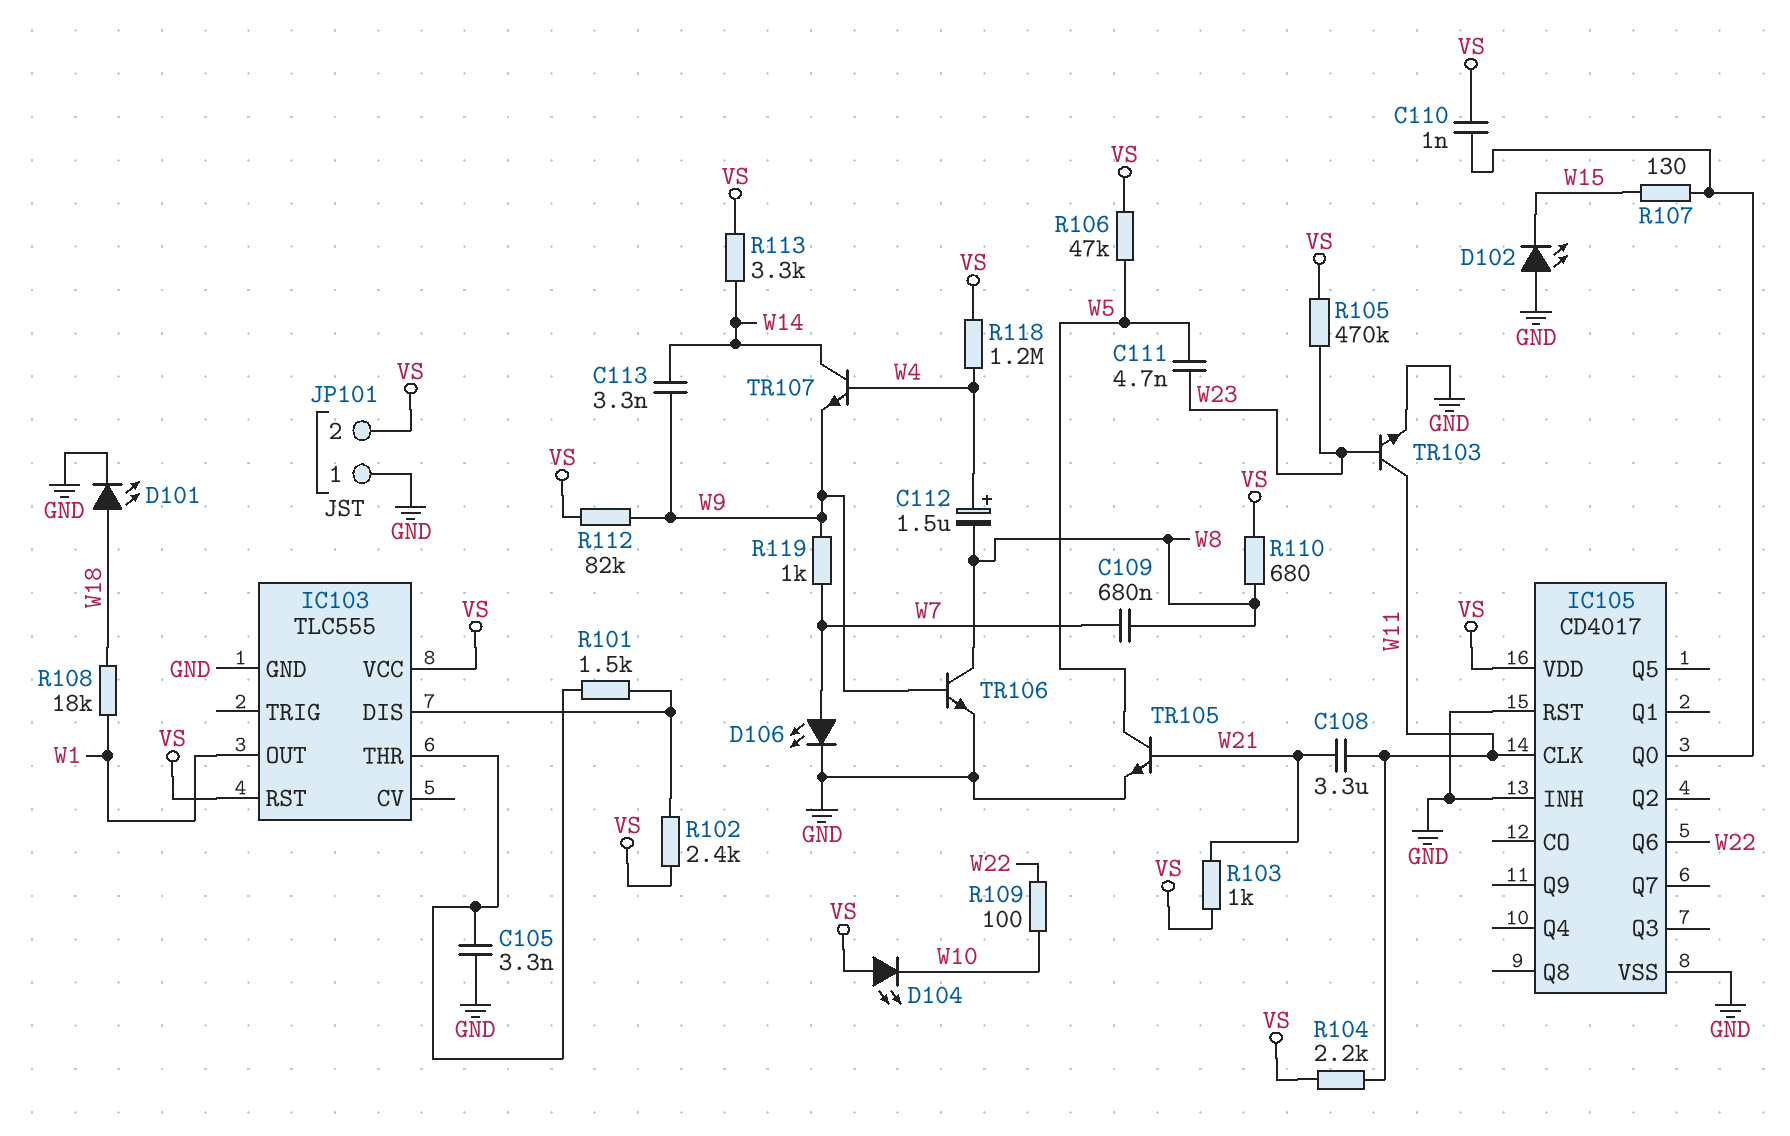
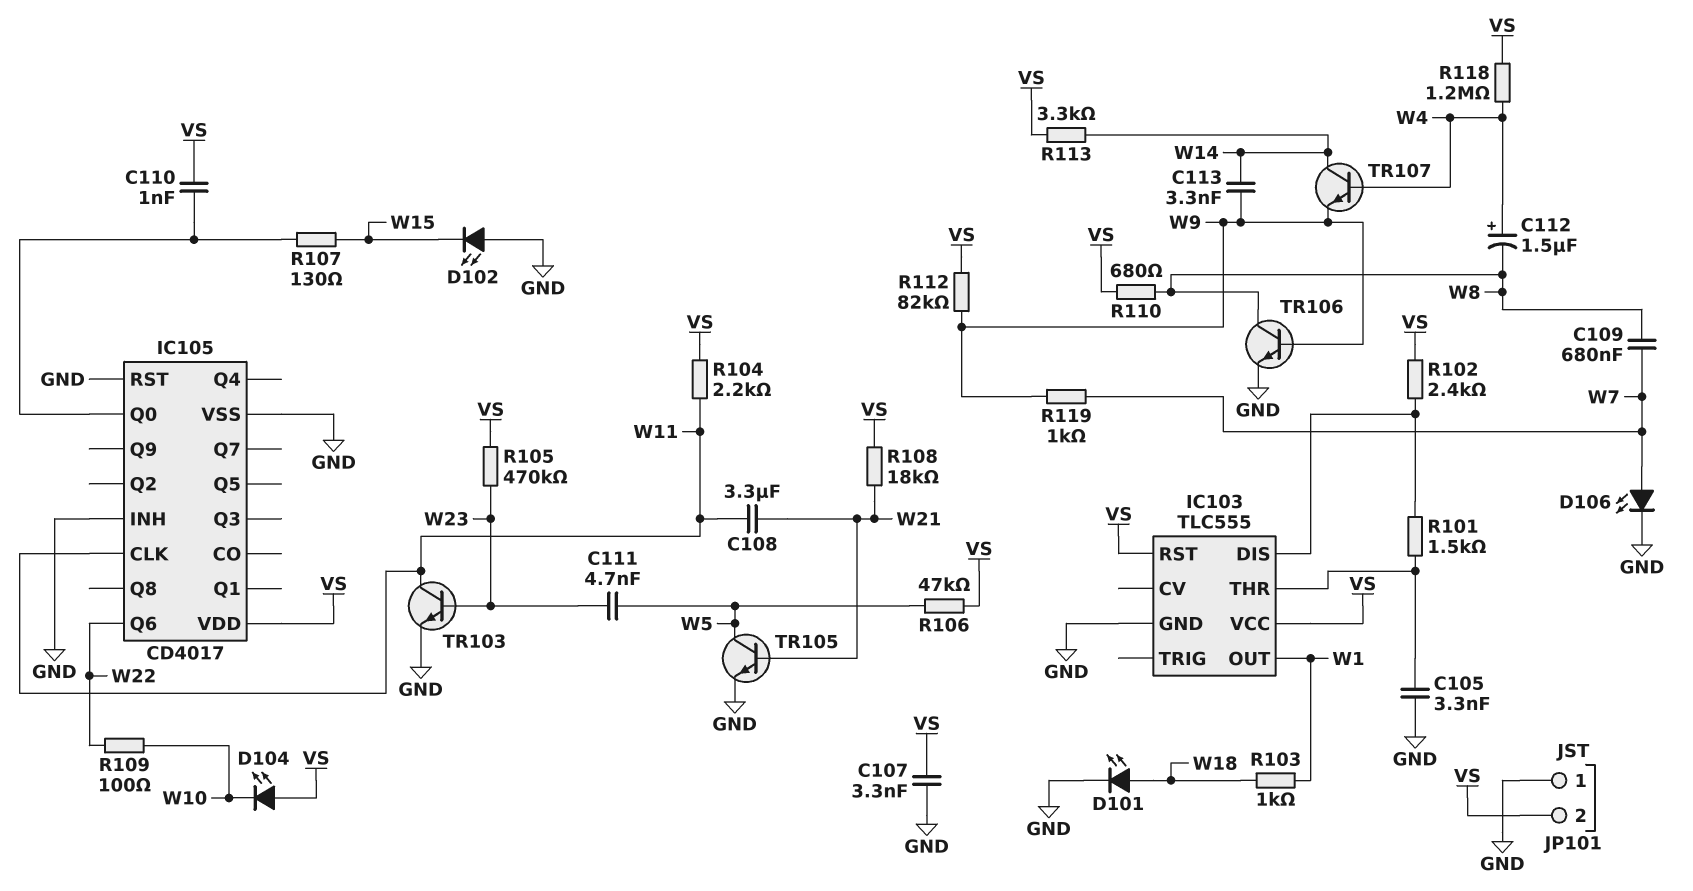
C107: none -> 3.3nF (GND, VS)
R103: 1k (VS, W21) -> 1k (W1, W18)
R108: 18k (W1, W18) -> 18k (VS, W21)

